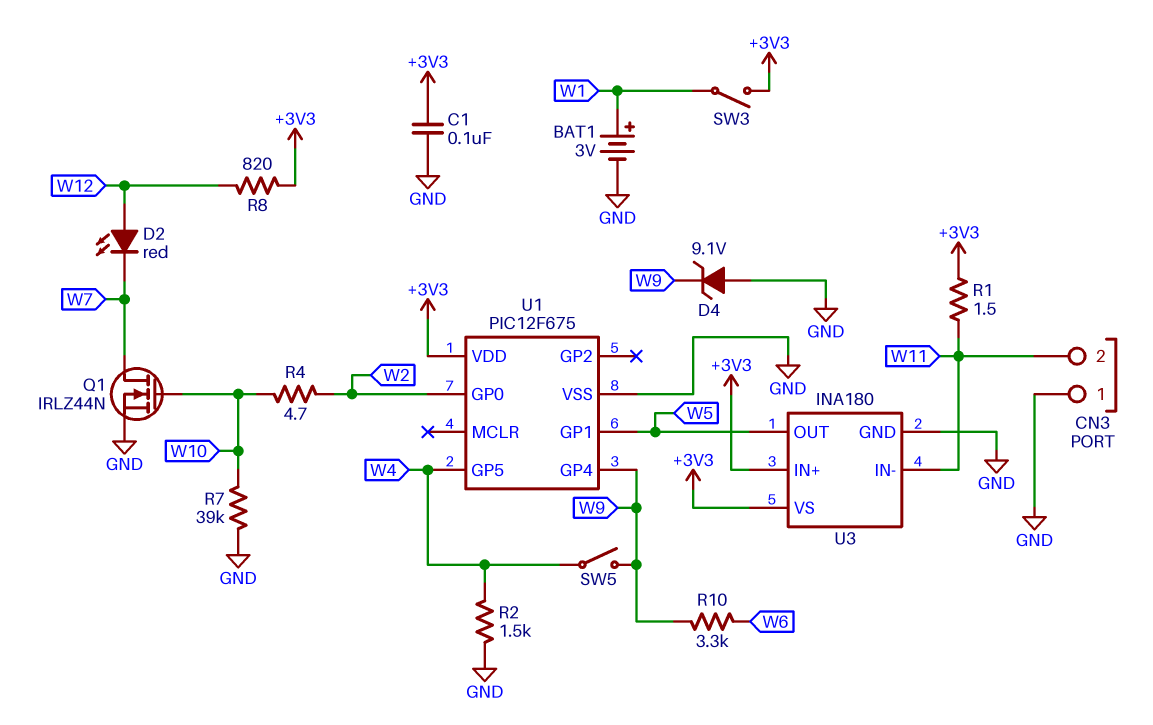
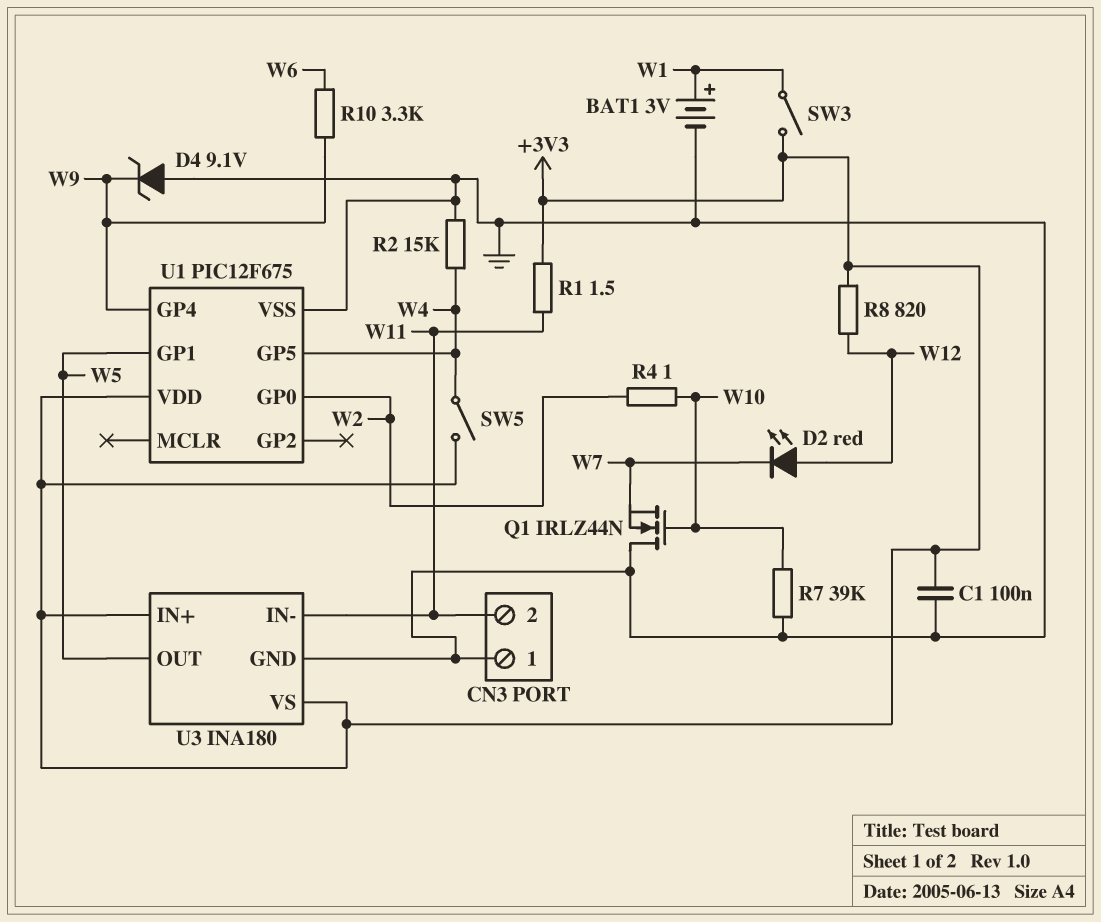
Q1: NMOS IRLZ44N (G W10, D W7, S GND) -> NMOS IRLZ44N (G W10, D GND, S W7)
R2: 1.5k (GND, W4) -> 15k (GND, W4)
R4: 4.7 (W2, W10) -> 1 (W2, W10)
SW5: switch (W4, W9) -> switch (+3V3, W4)

